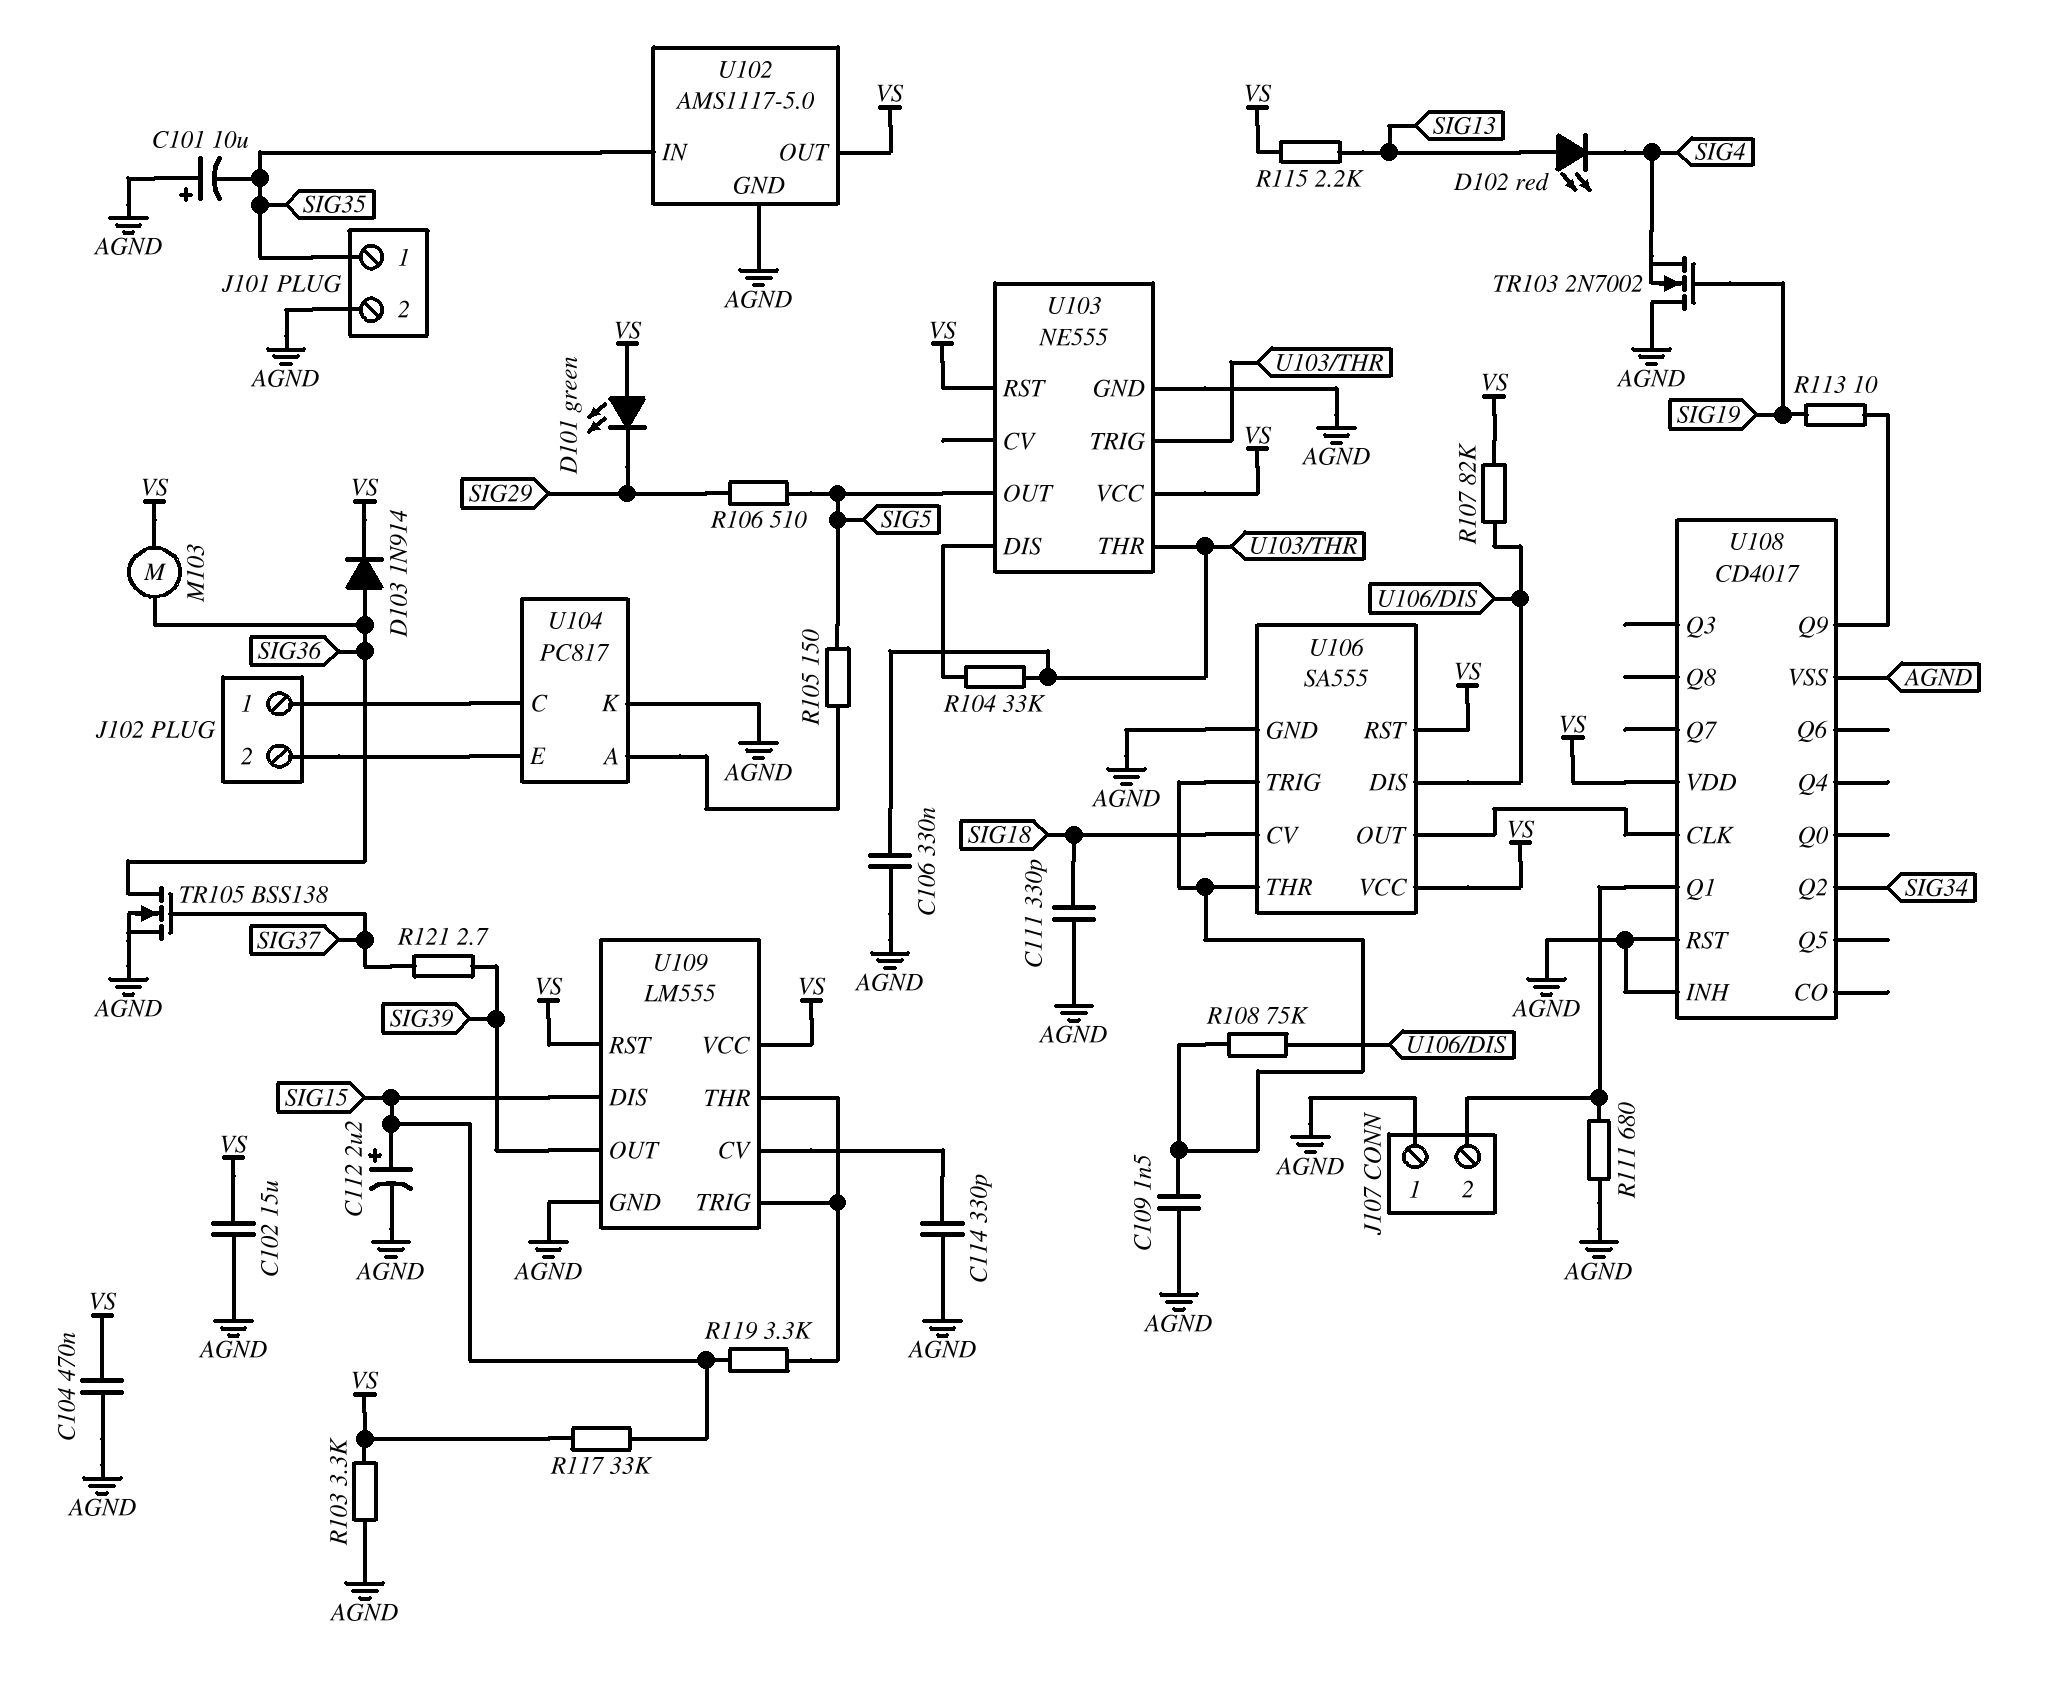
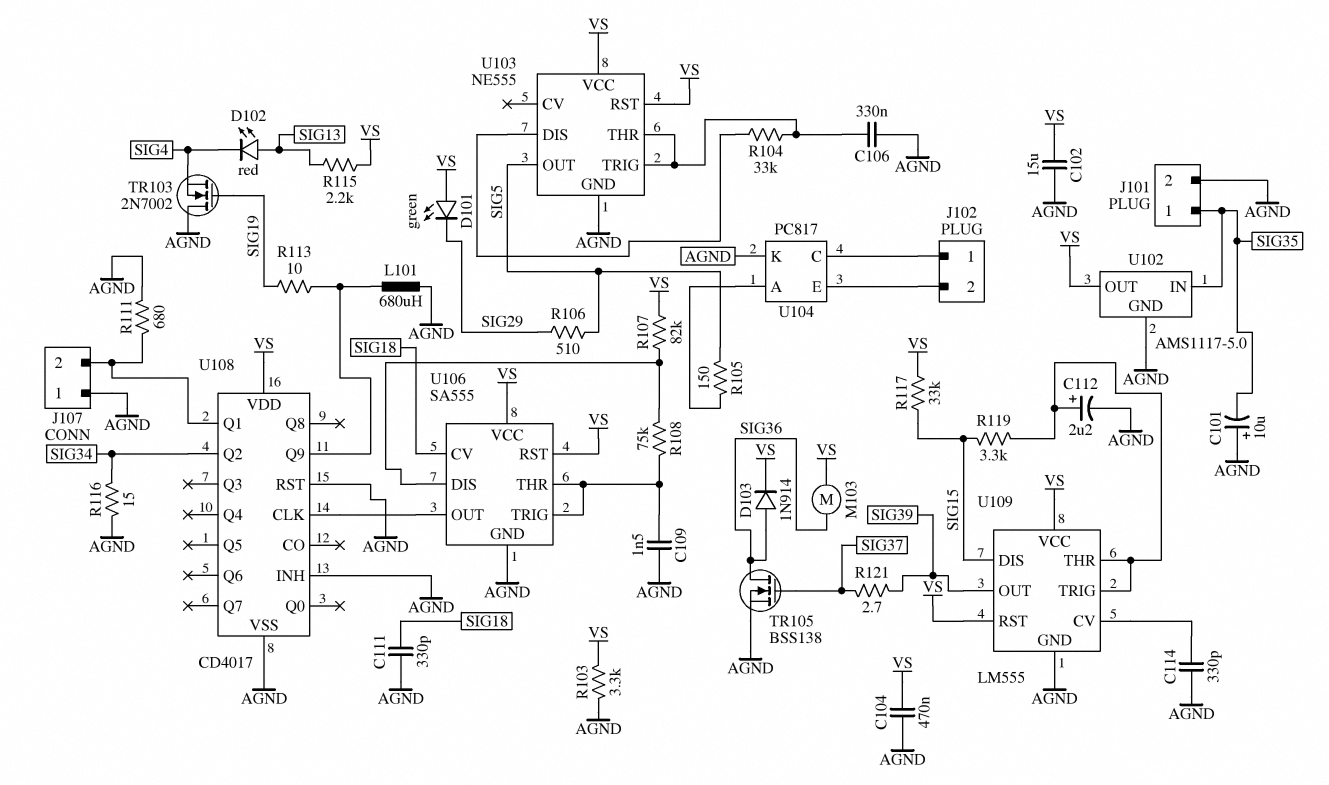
C112: 2.2uF (plus SIG15, minus AGND) -> 2.2uF (plus U109/THR, minus AGND)
L101: none -> 680uH (AGND, U108/Q9)
R116: none -> 15 (AGND, SIG34)

